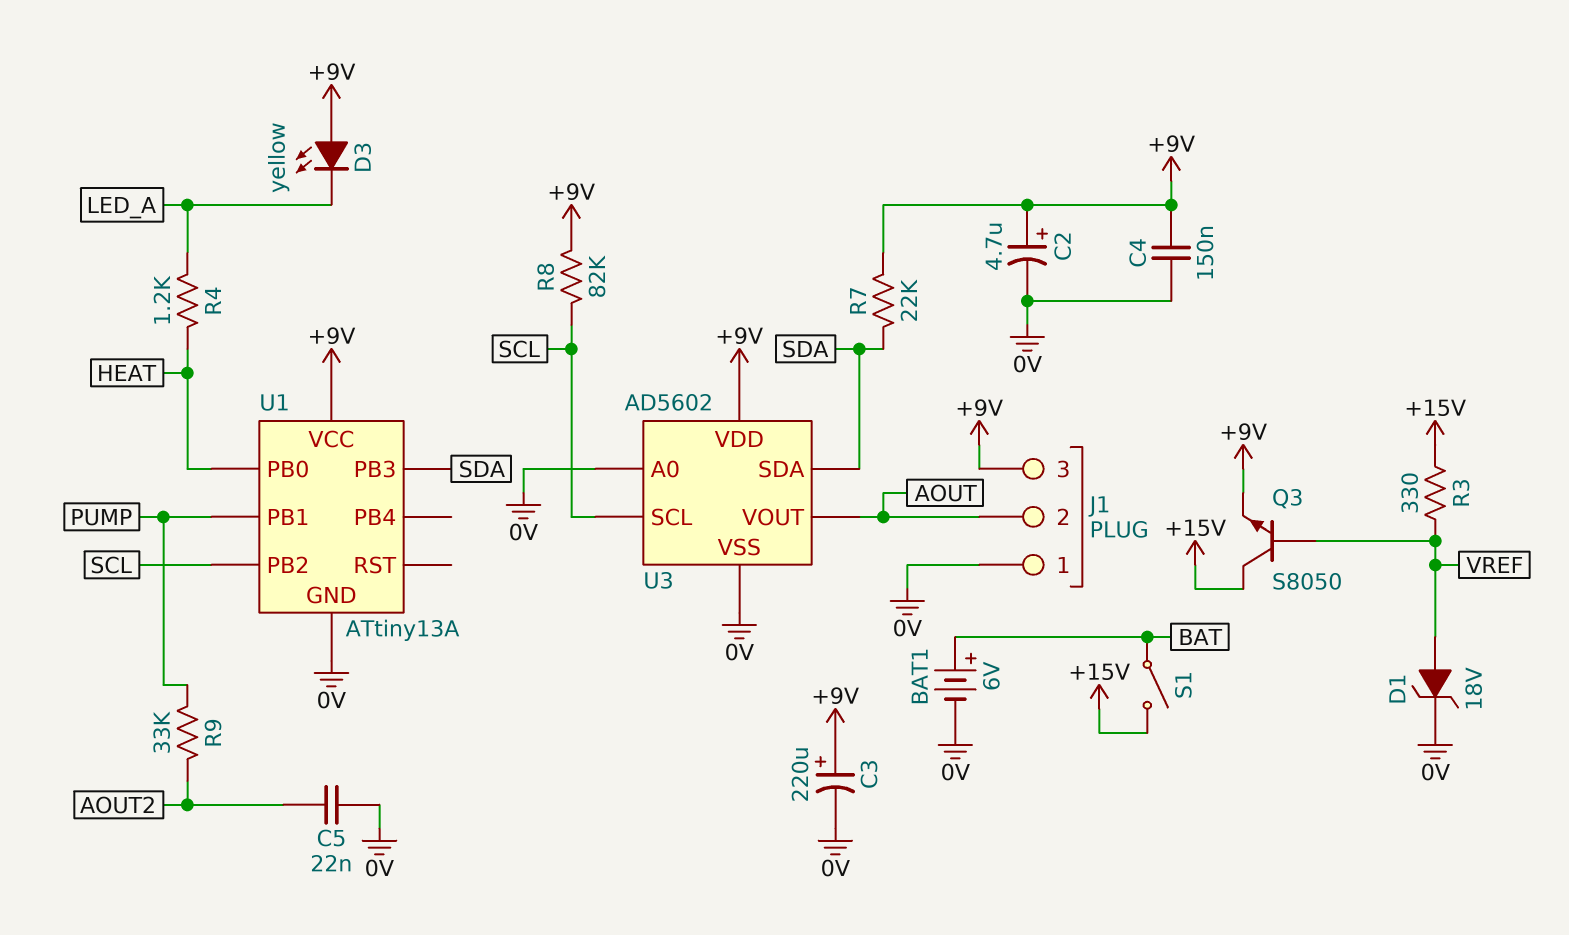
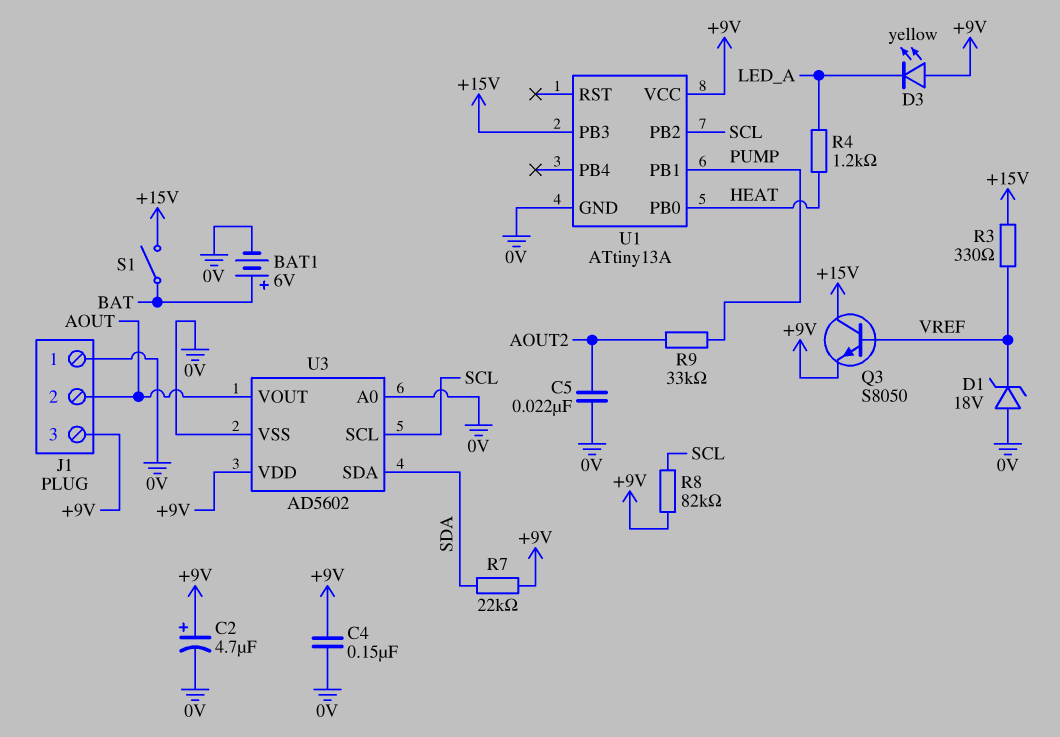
C3: 220uF (plus +9V, minus 0V) -> none
D1: zener 18V (A VREF, K 0V) -> zener 18V (A 0V, K VREF)
U1 pin PB3: SDA -> +15V

